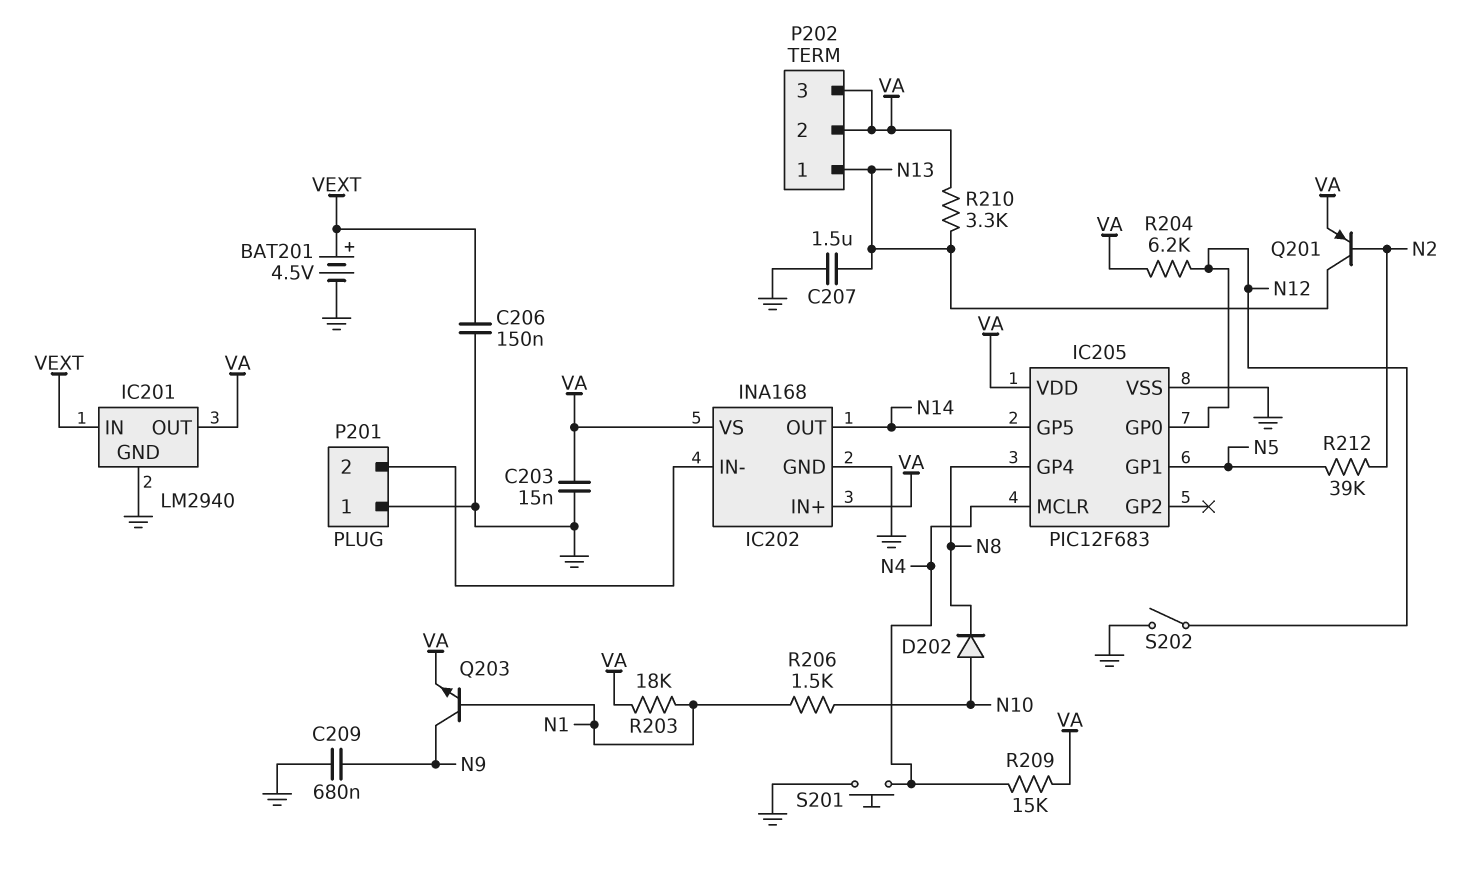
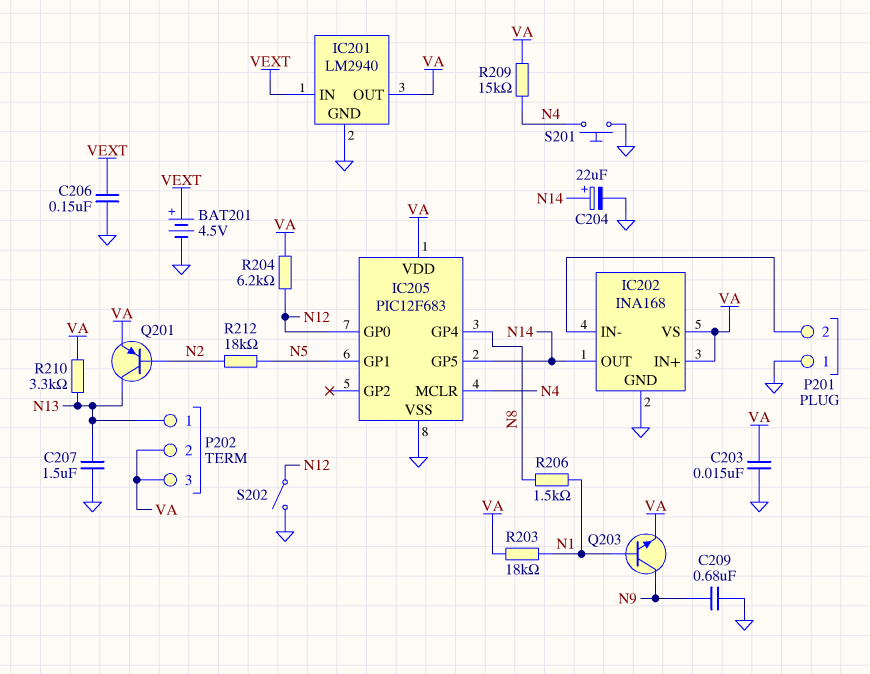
C204: none -> 22uF (plus N14, minus GND)
D202: diode (A N10, K N8) -> none
R206: 1.5k (N1, N10) -> 1.5k (N1, N8)
R212: 39k (N2, N5) -> 18k (N2, N5)

